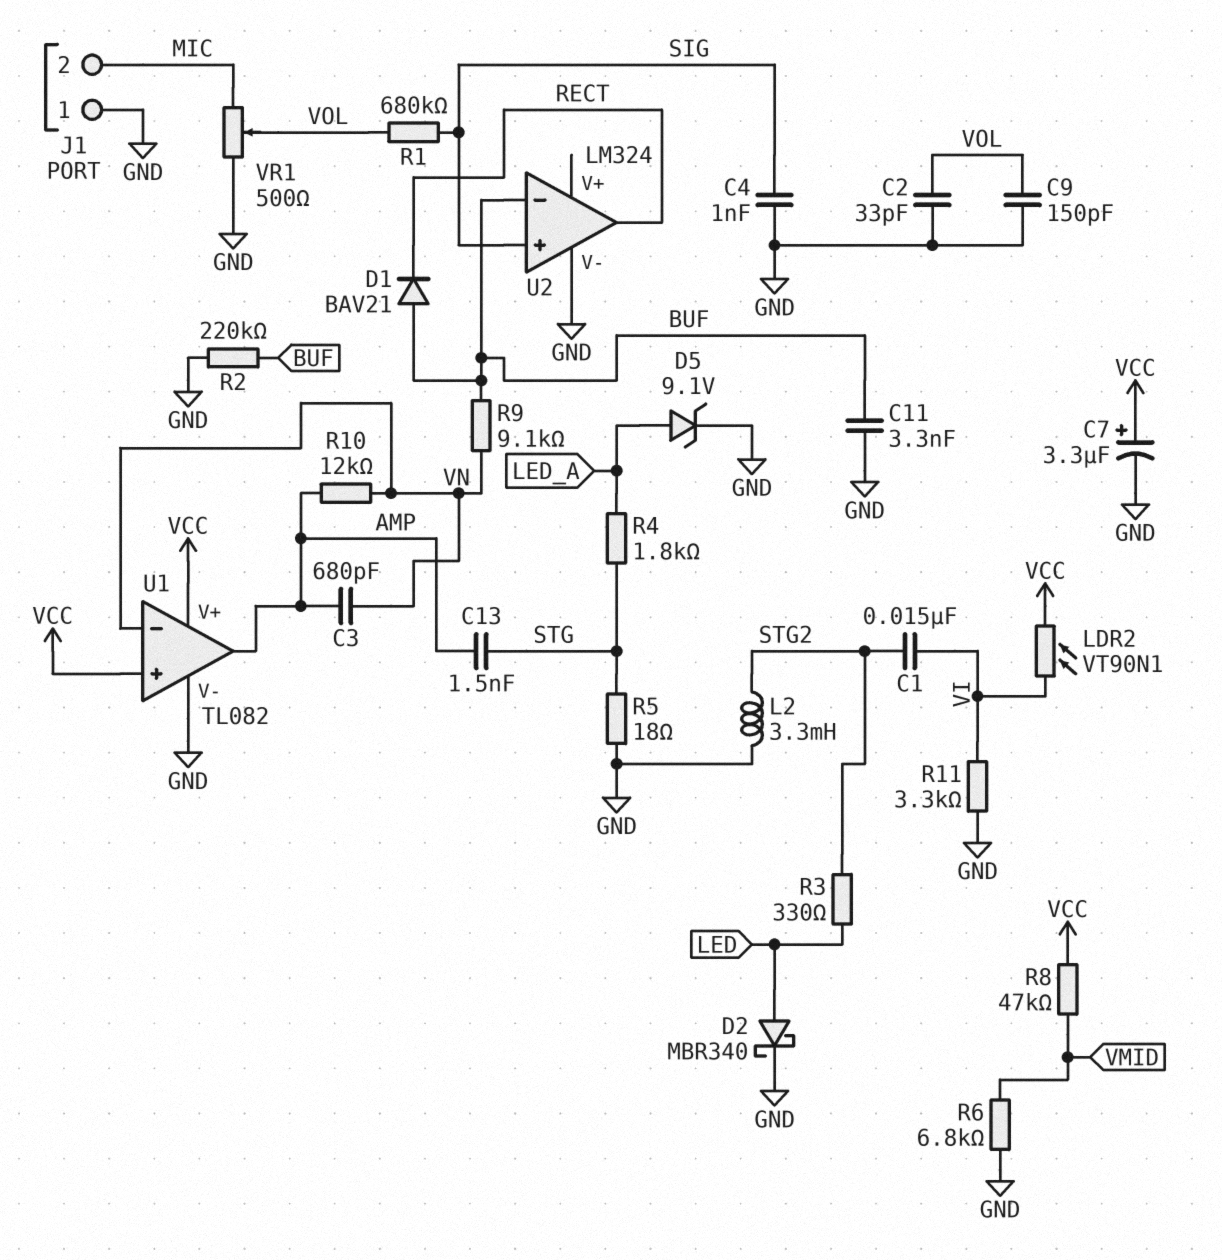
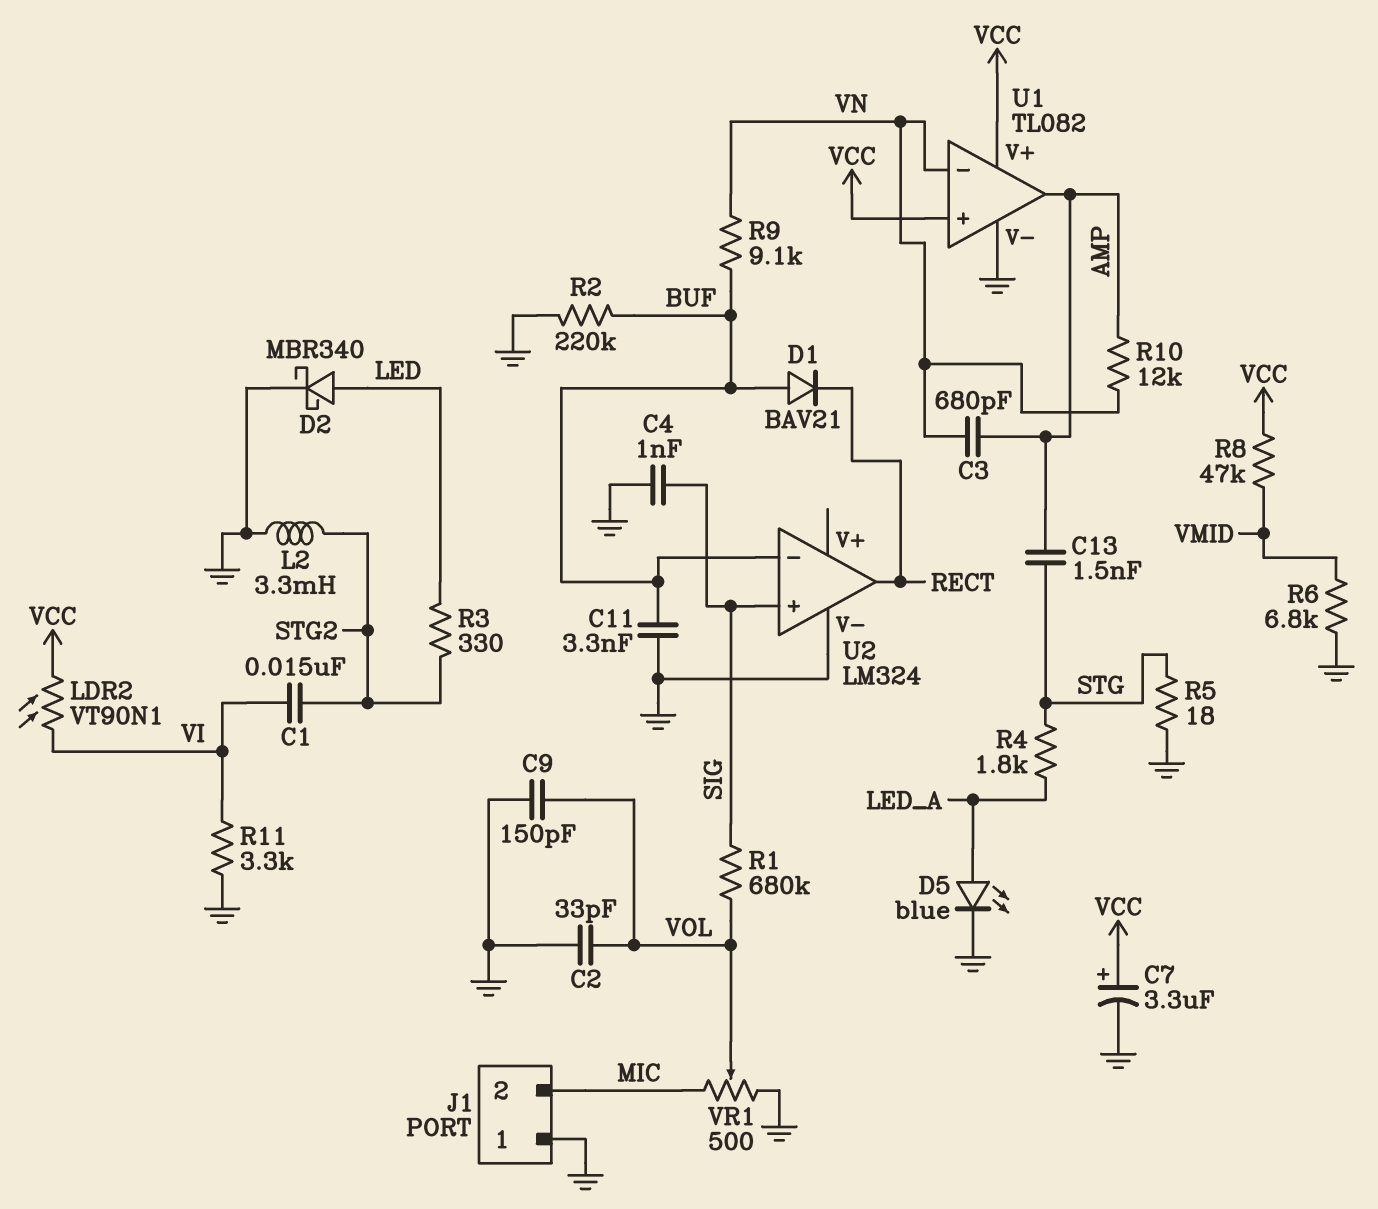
D5: zener 9.1V (A LED_A, K GND) -> LED blue (A LED_A, K GND)

